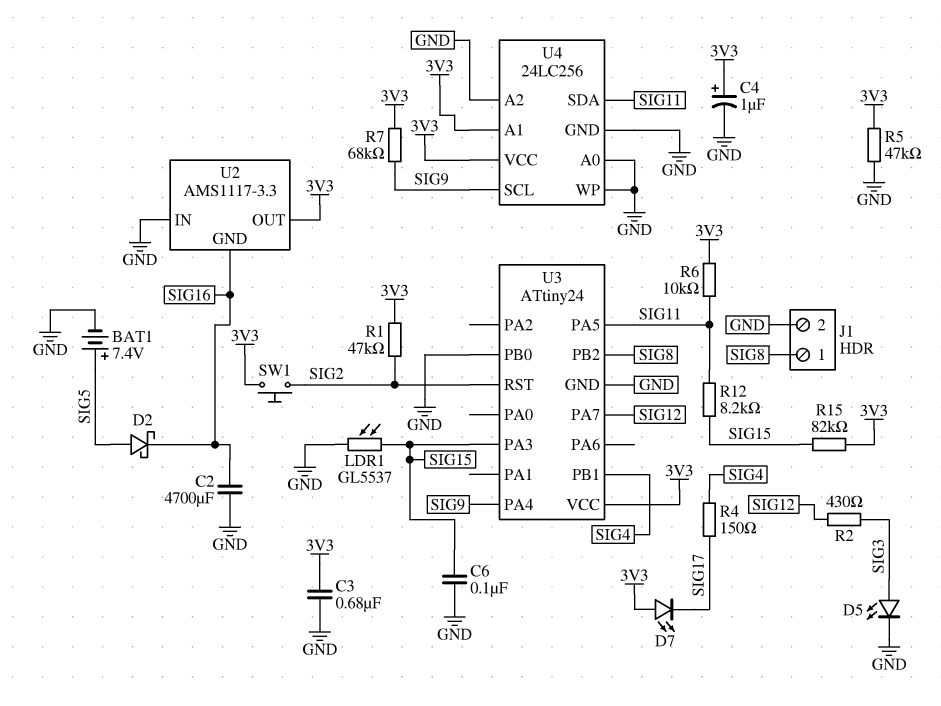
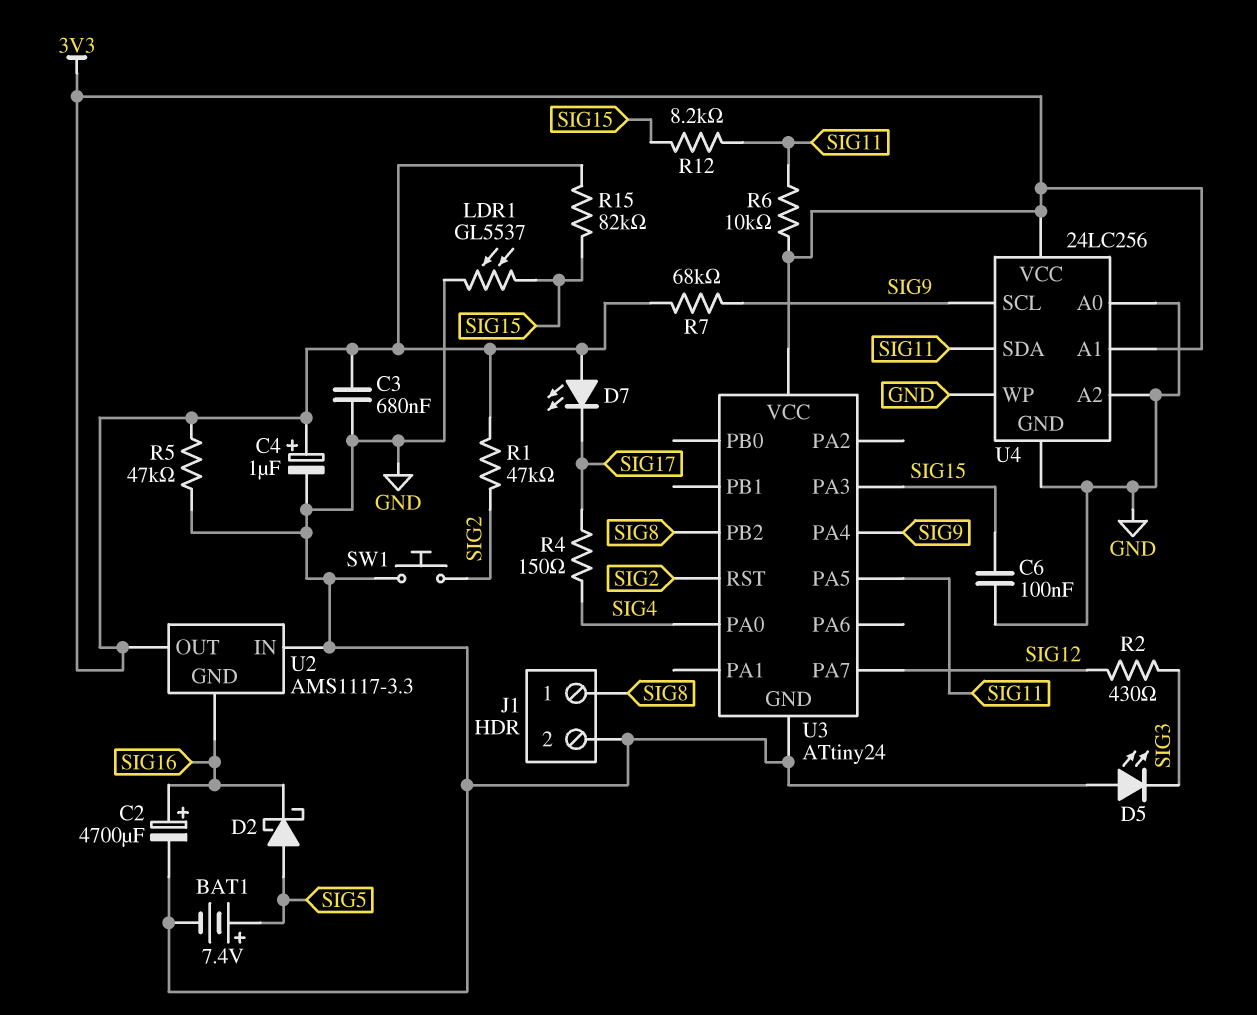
C2: 4700uF (GND, SIG16) -> 4700uF (plus SIG16, minus GND)
D5: LED (A SIG3, K GND) -> LED (A GND, K SIG3)
SW1: button (3V3, SIG2) -> button (GND, SIG2)
U3 pin PA0: none -> SIG4
U3 pin PB0: GND -> none
U3 pin PB1: SIG4 -> none

